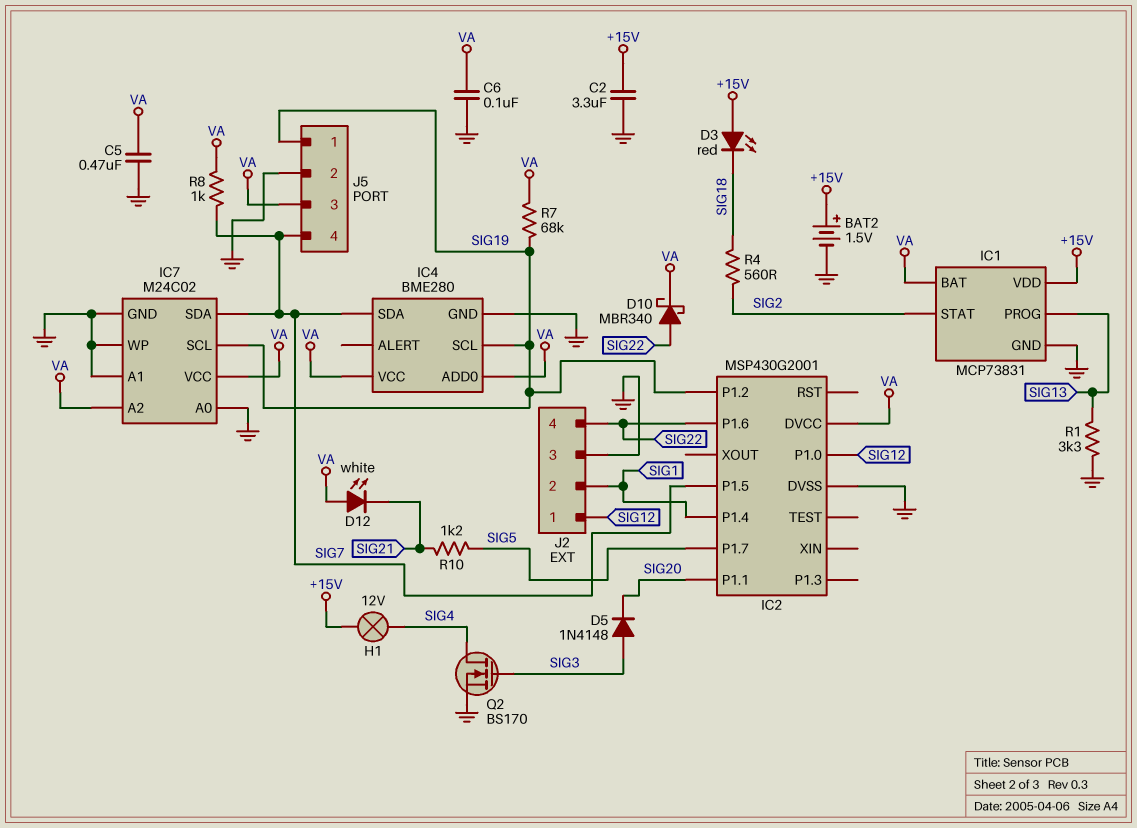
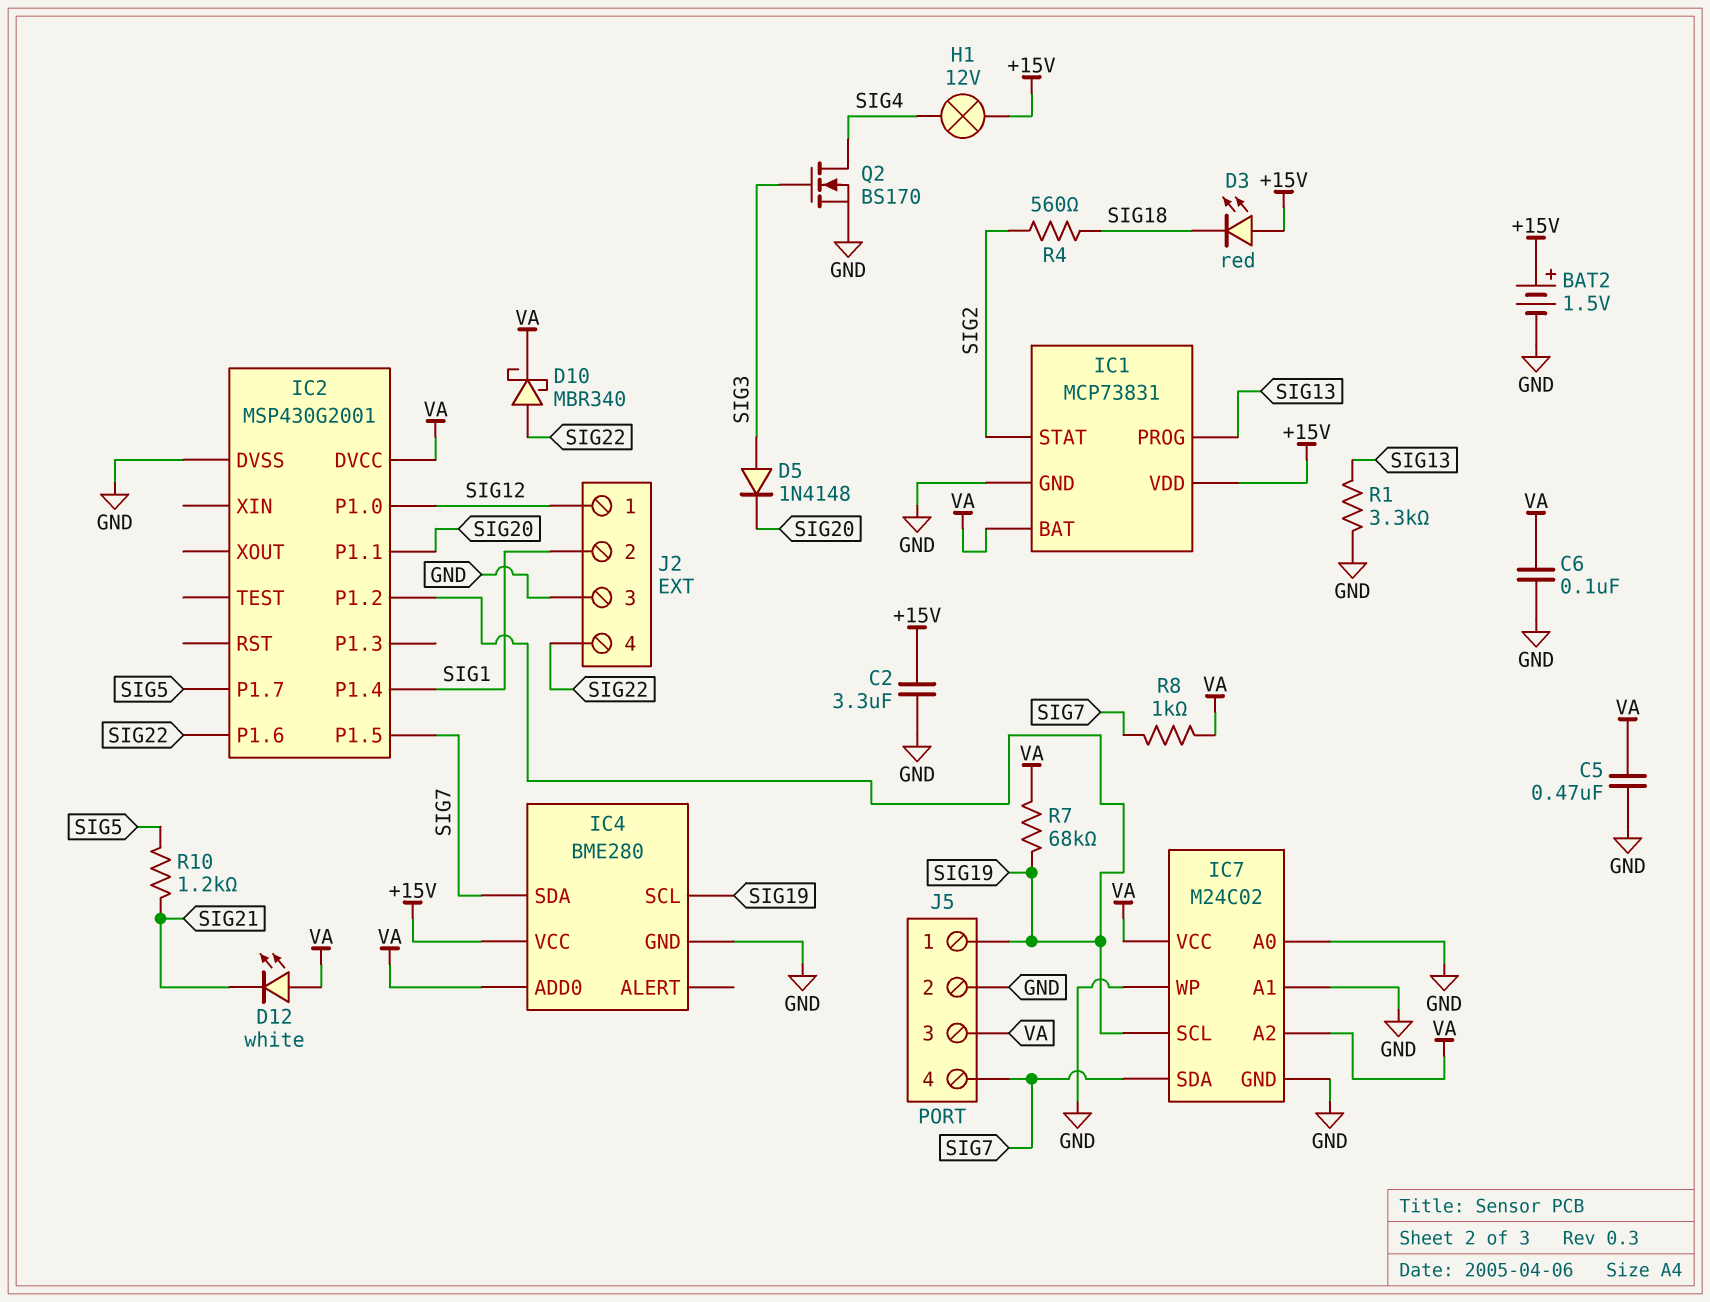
IC4 pin VCC: VA -> +15V

